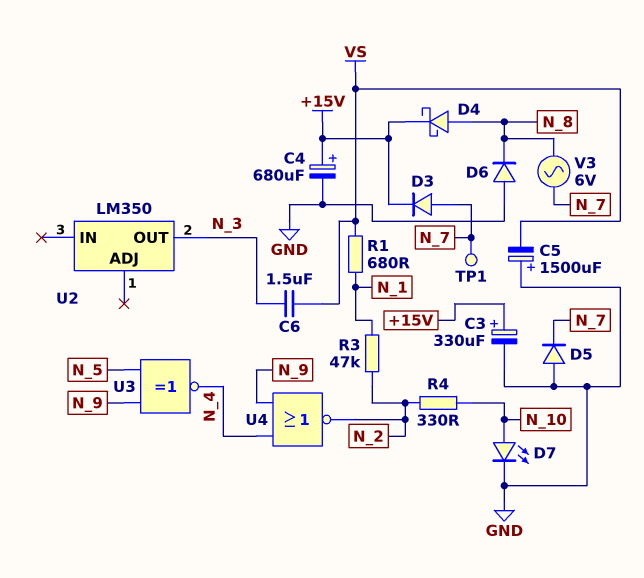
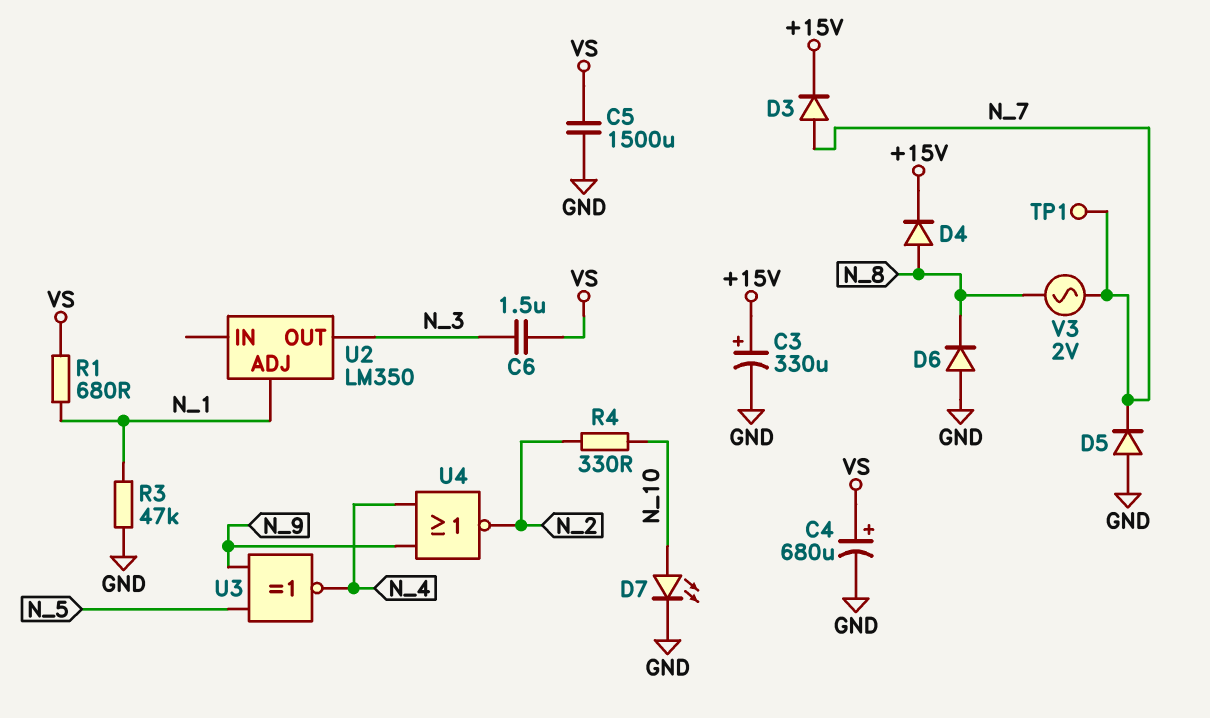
C4: 680uF (plus +15V, minus GND) -> 680uF (plus VS, minus GND)
C5: 1500uF (plus GND, minus VS) -> 1500uF (GND, VS)
D4: schottky (A N_8, K +15V) -> diode (A N_8, K +15V)
R3: 47k (N_1, N_2) -> 47k (GND, N_1)
U2 pin ADJ: none -> N_1
V3: AC 6V (N_7, N_8) -> AC 2V (N_7, N_8)

